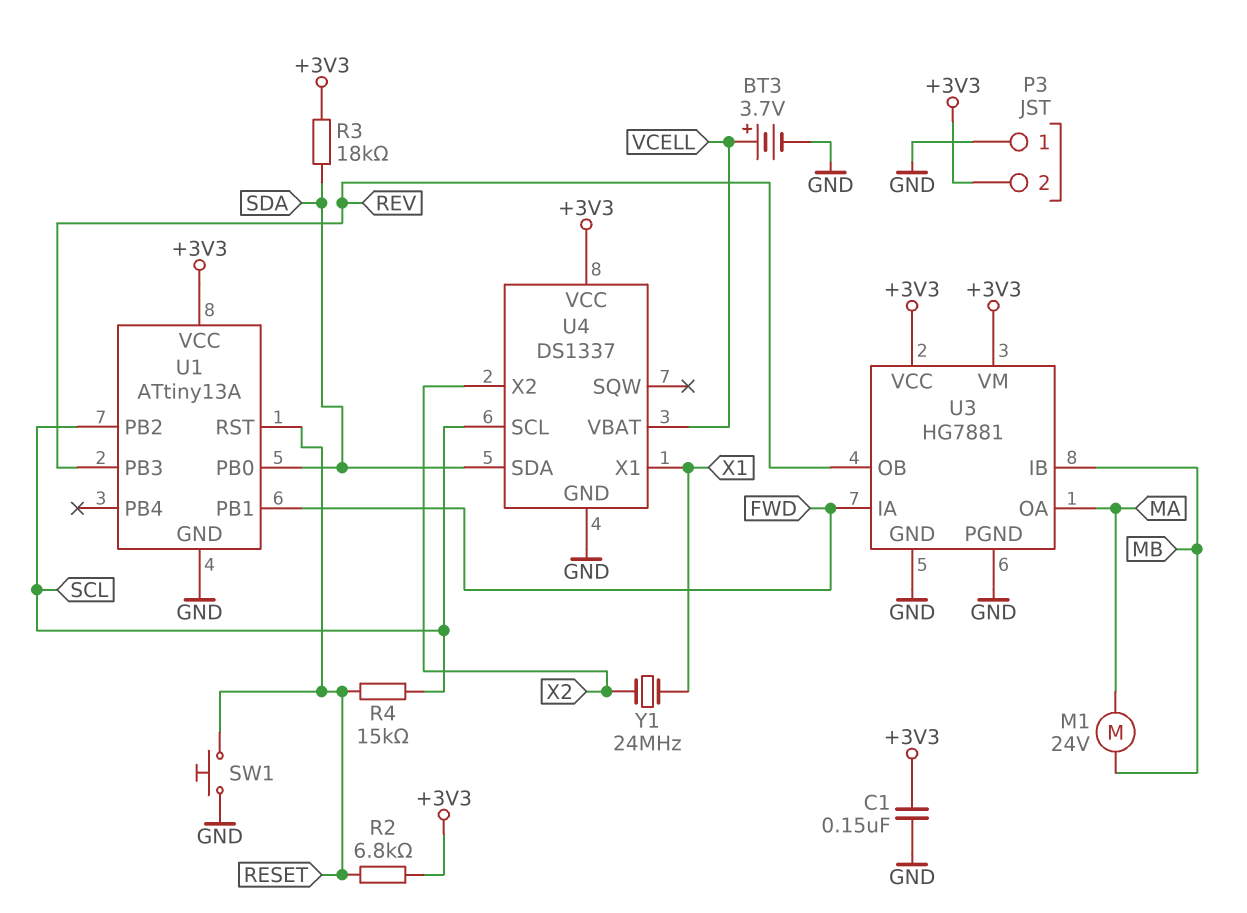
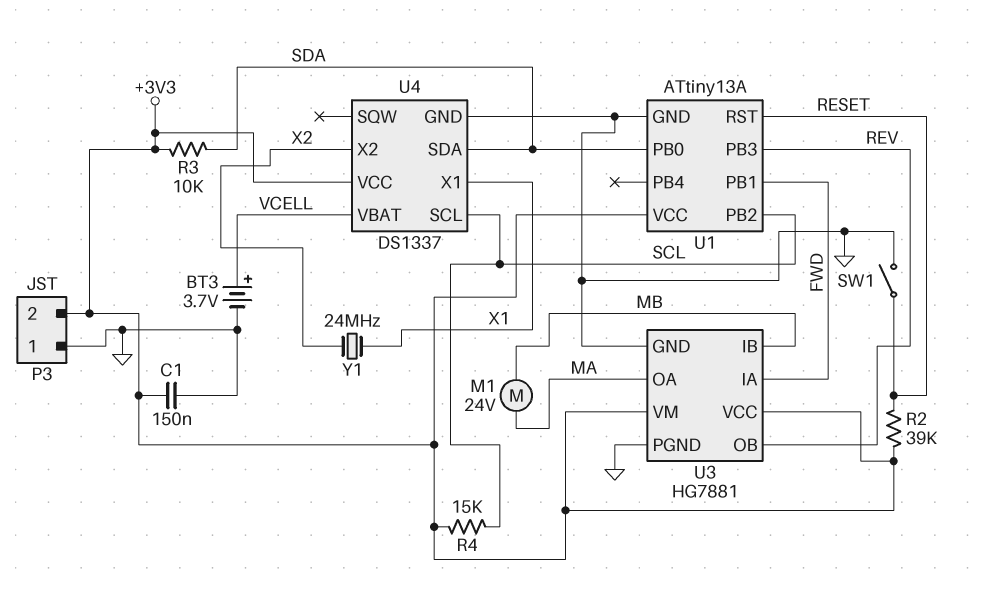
R2: 6.8k (+3V3, RESET) -> 39k (+3V3, RESET)
R3: 18k (+3V3, SDA) -> 10k (+3V3, SDA)
R4: 15k (RESET, SCL) -> 15k (+3V3, SCL)
SW1: button (GND, RESET) -> switch (GND, RESET)

